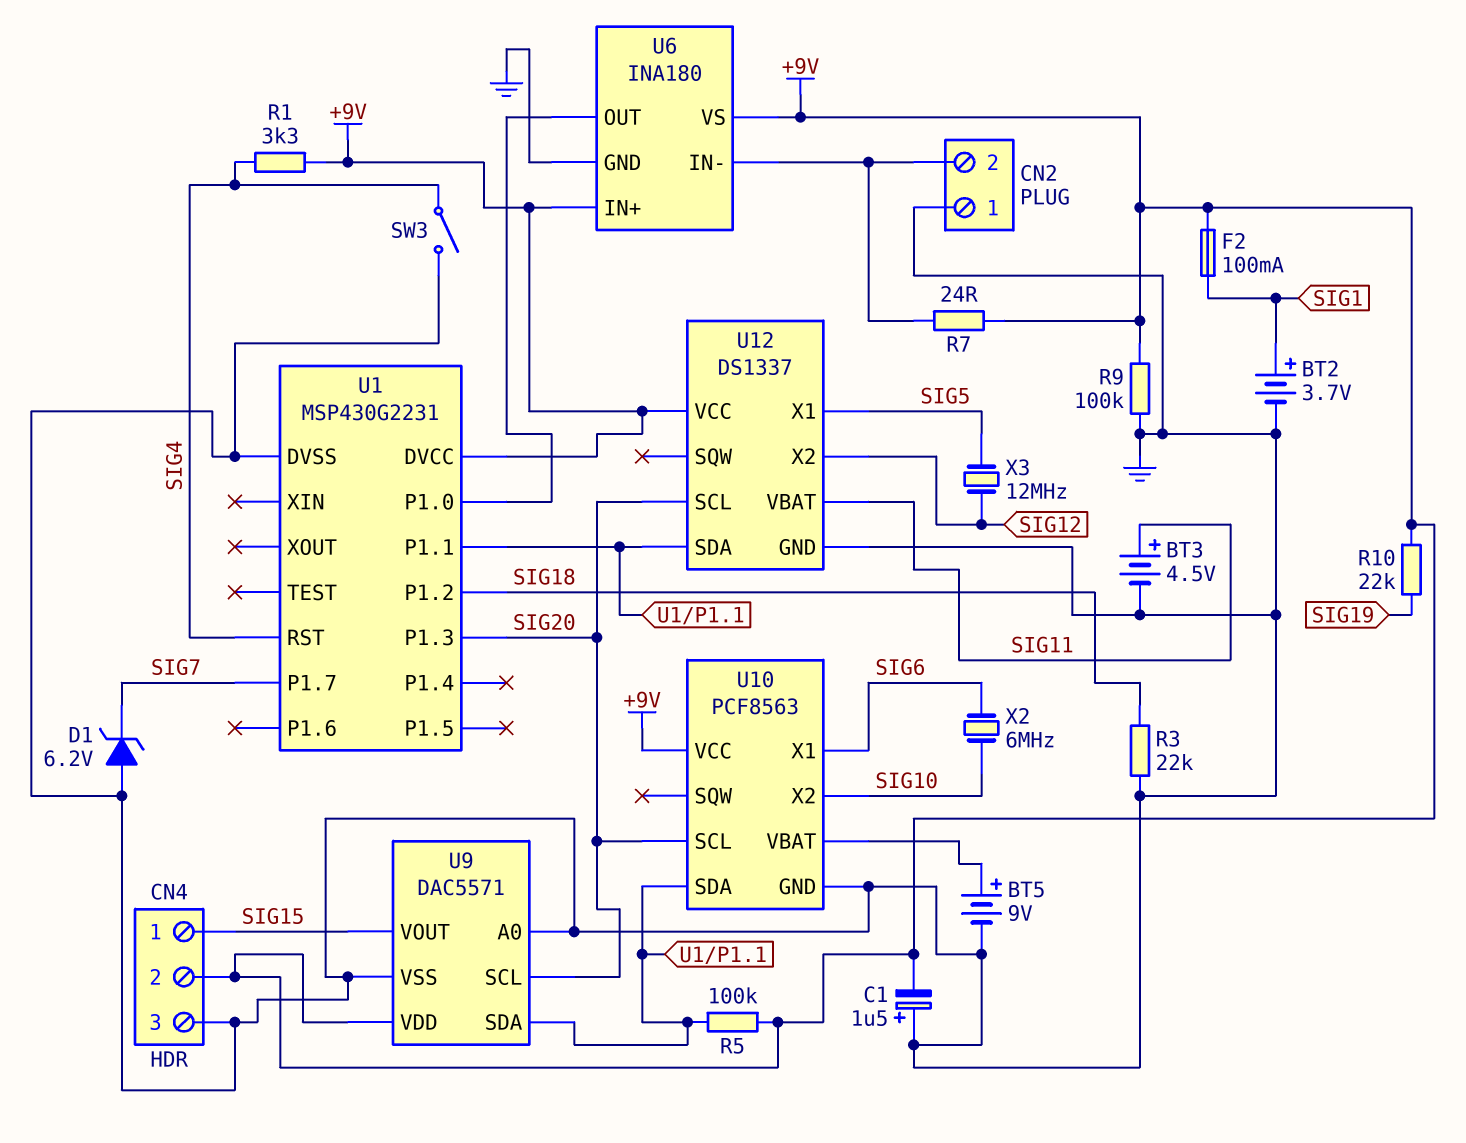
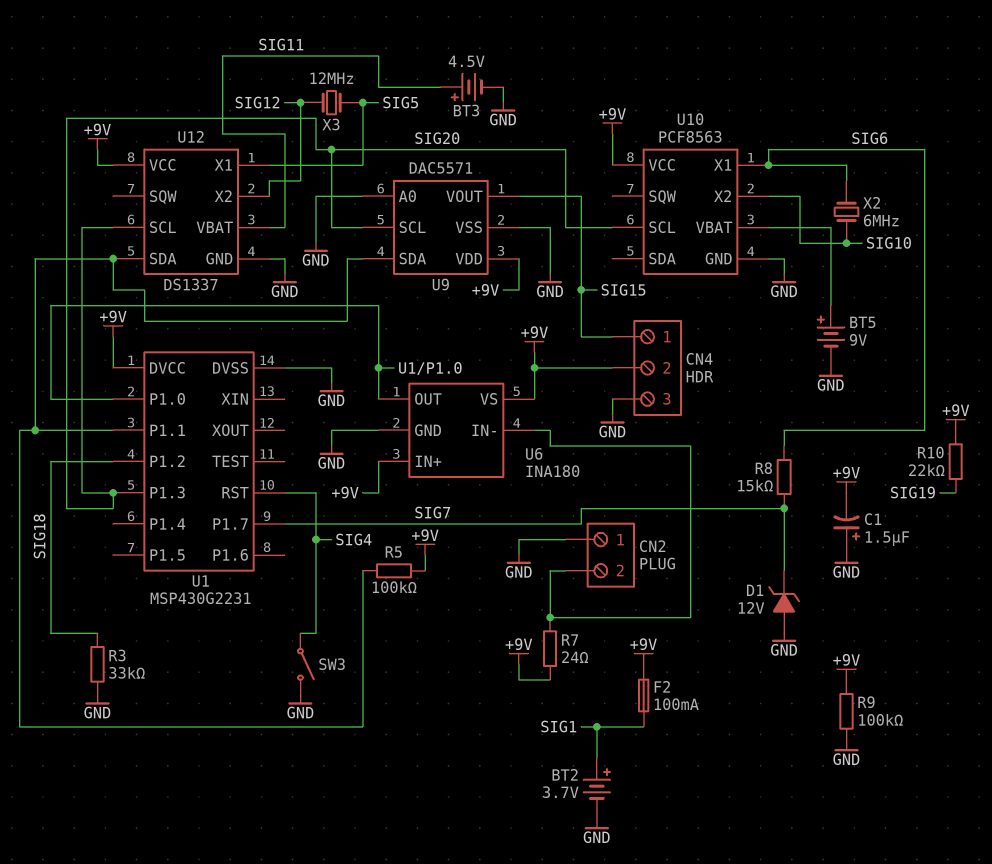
D1: zener 6.2V (A GND, K SIG7) -> zener 12V (A GND, K SIG7)
R1: 3.3k (+9V, SIG4) -> none
R3: 22k (GND, SIG18) -> 33k (GND, SIG18)
R8: none -> 15k (SIG6, SIG7)
U10 pin SDA: U1/P1.1 -> none

